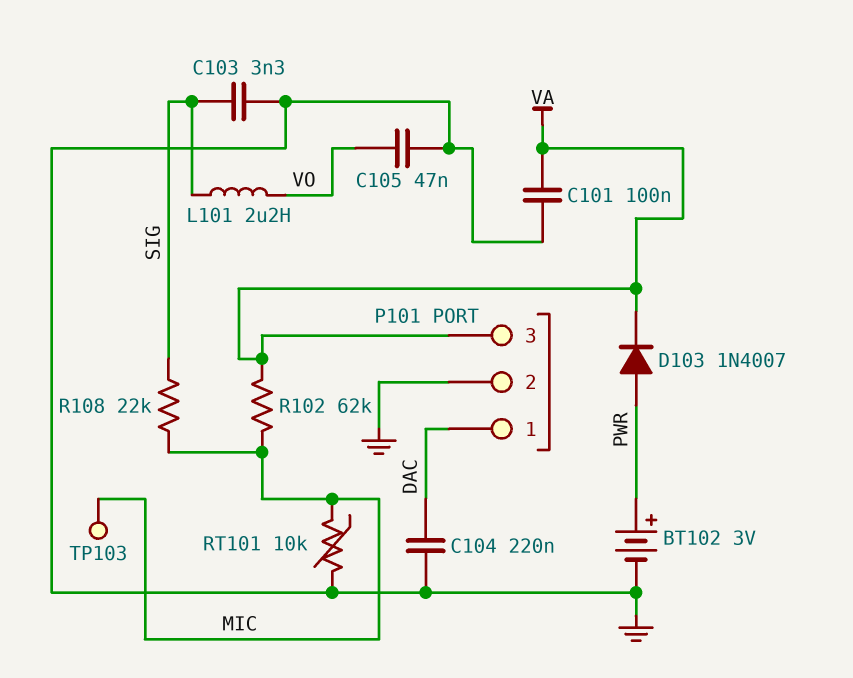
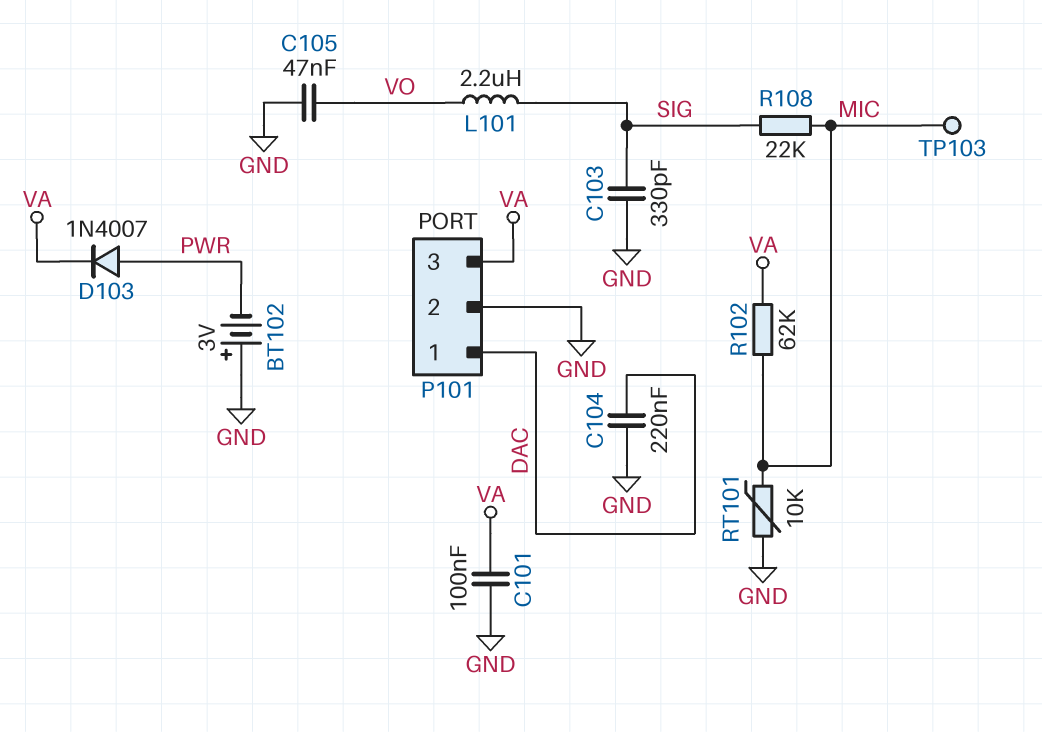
BT102: 3V (plus PWR, minus GND) -> 3V (plus GND, minus PWR)
C103: 3.3nF (GND, SIG) -> 330pF (GND, SIG)

